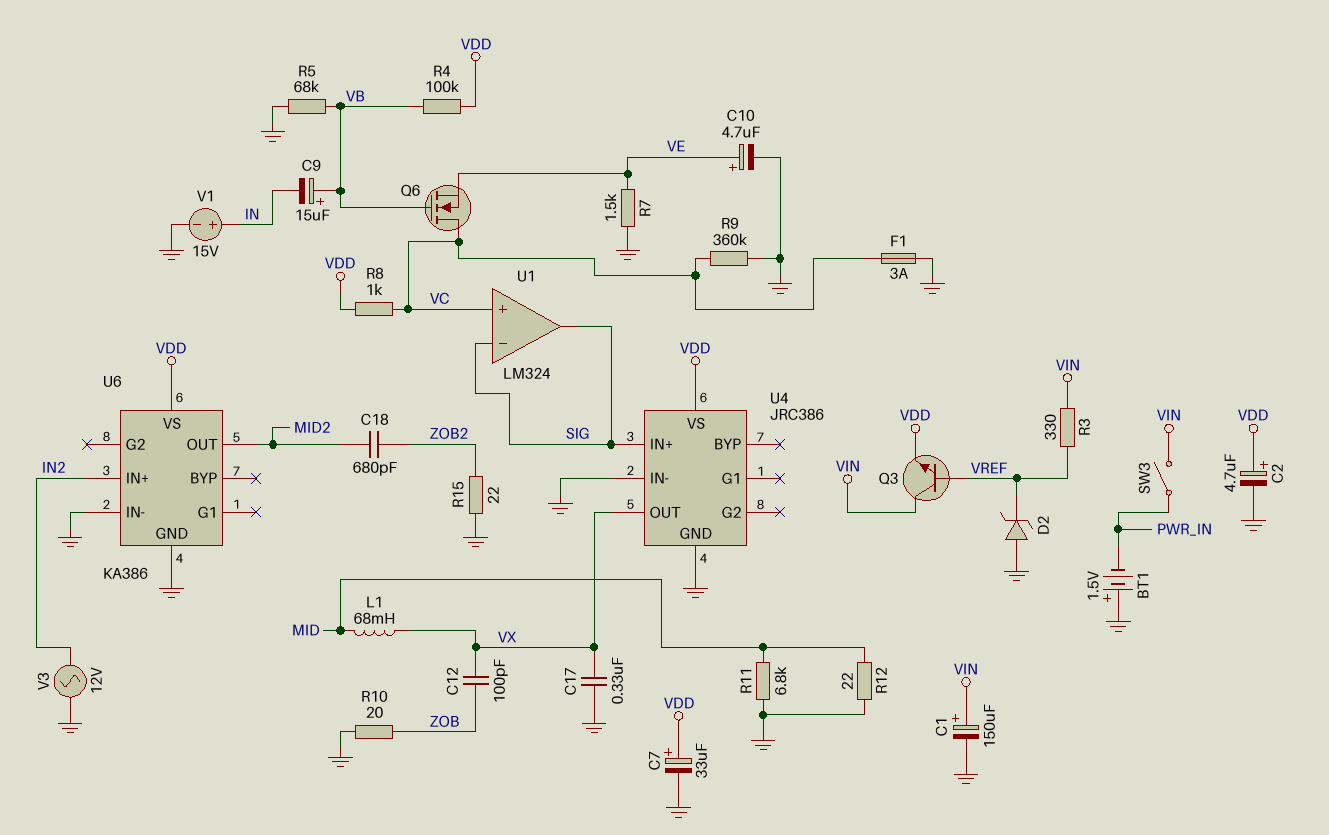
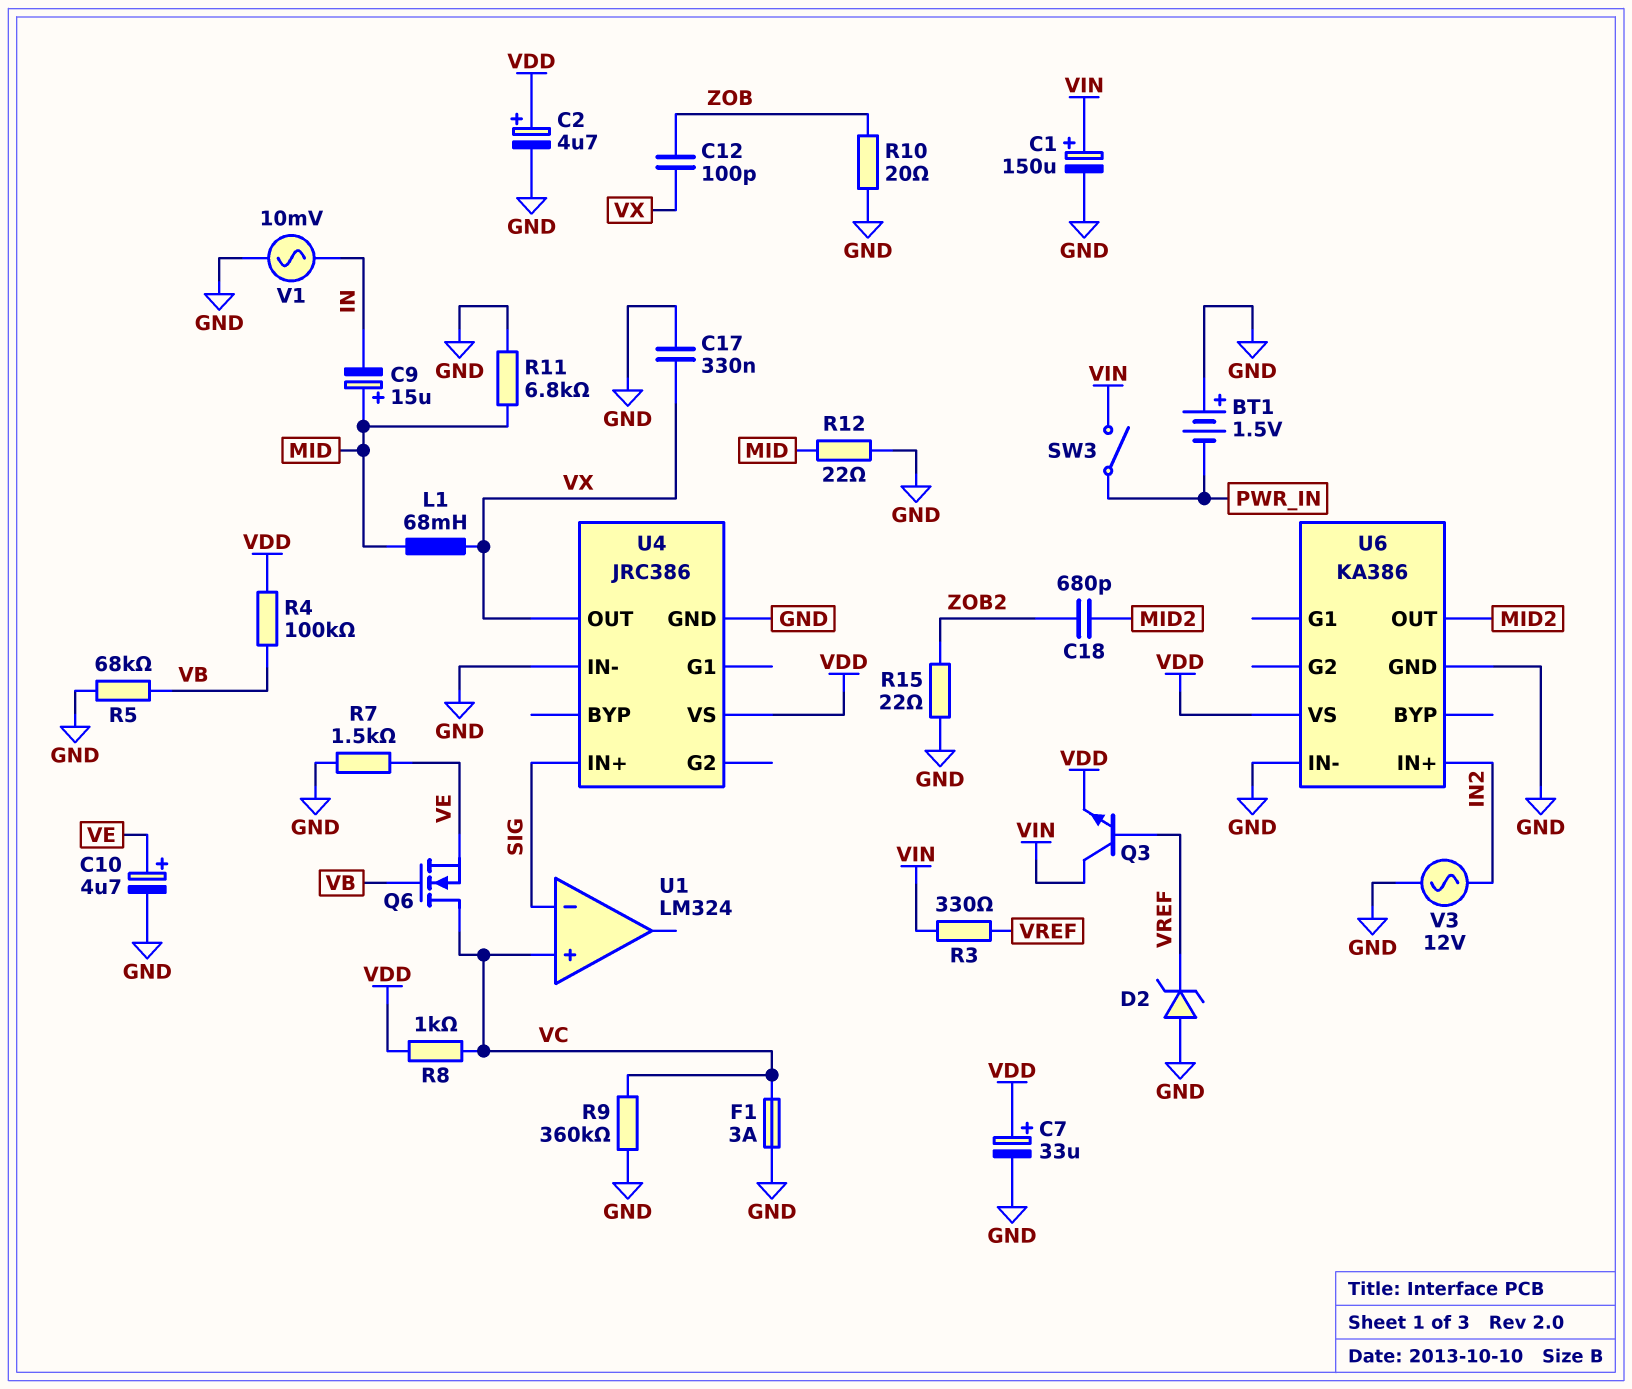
C9: 15uF (plus VB, minus IN) -> 15uF (plus MID, minus IN)
U1 pin out: SIG -> none
V1: 15V (plus IN, minus GND) -> AC 10mV (GND, IN)

